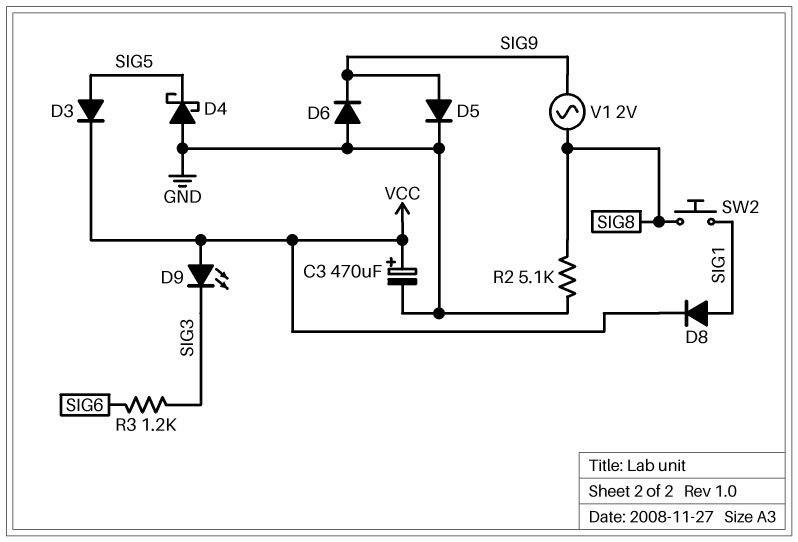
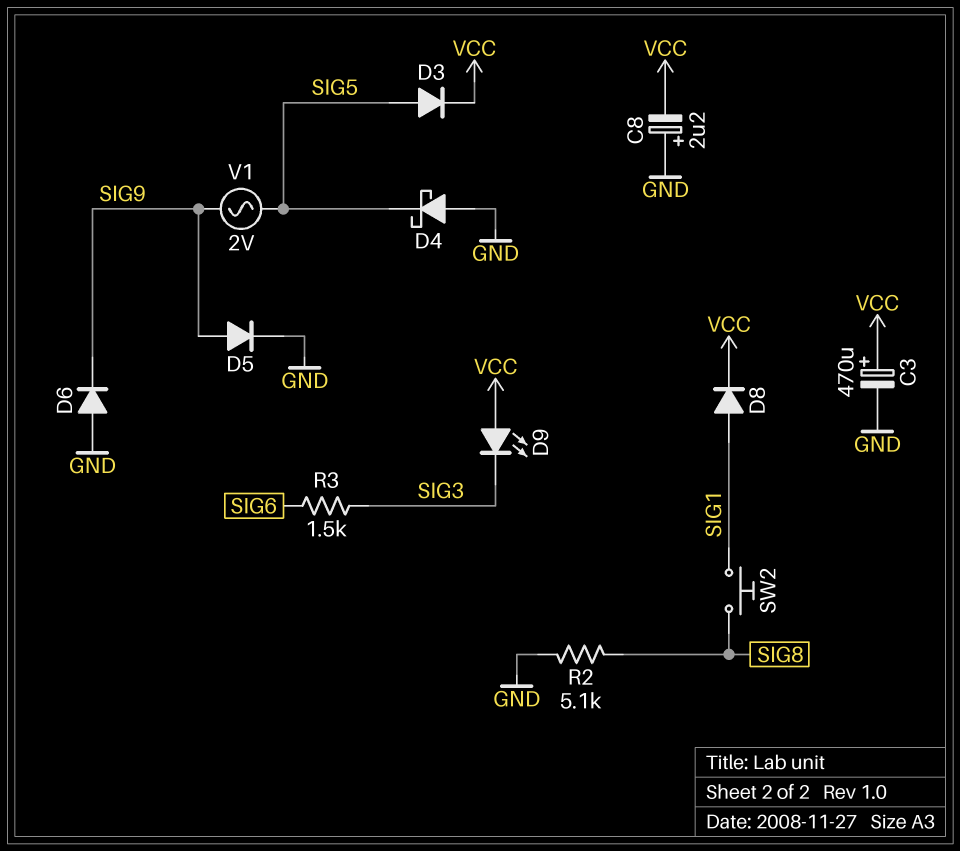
C8: none -> 2.2uF (plus GND, minus VCC)
R3: 1.2k (SIG3, SIG6) -> 1.5k (SIG3, SIG6)
V1: AC 2V (SIG8, SIG9) -> AC 2V (SIG5, SIG9)

